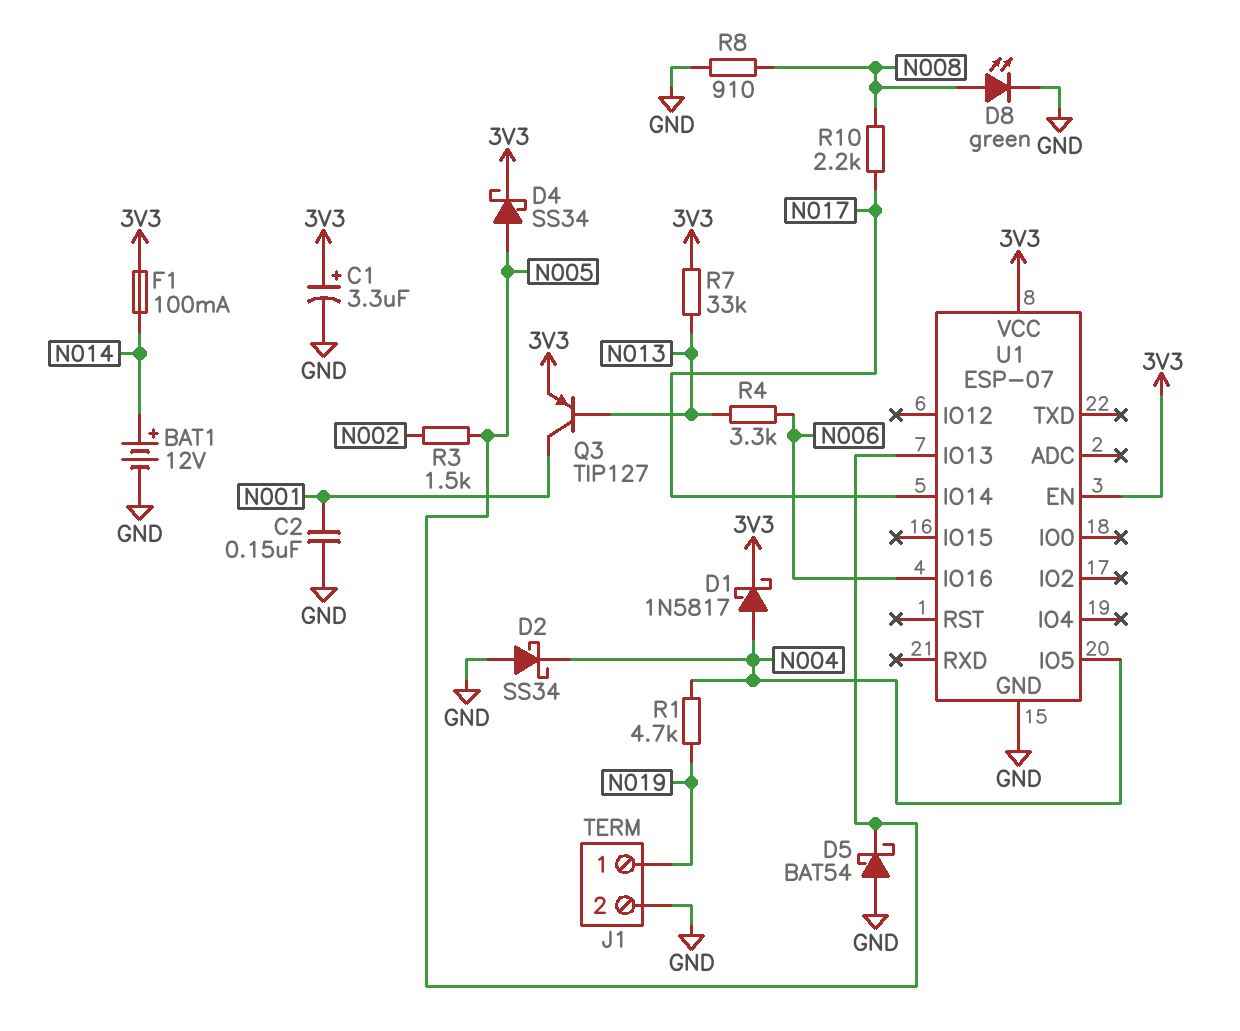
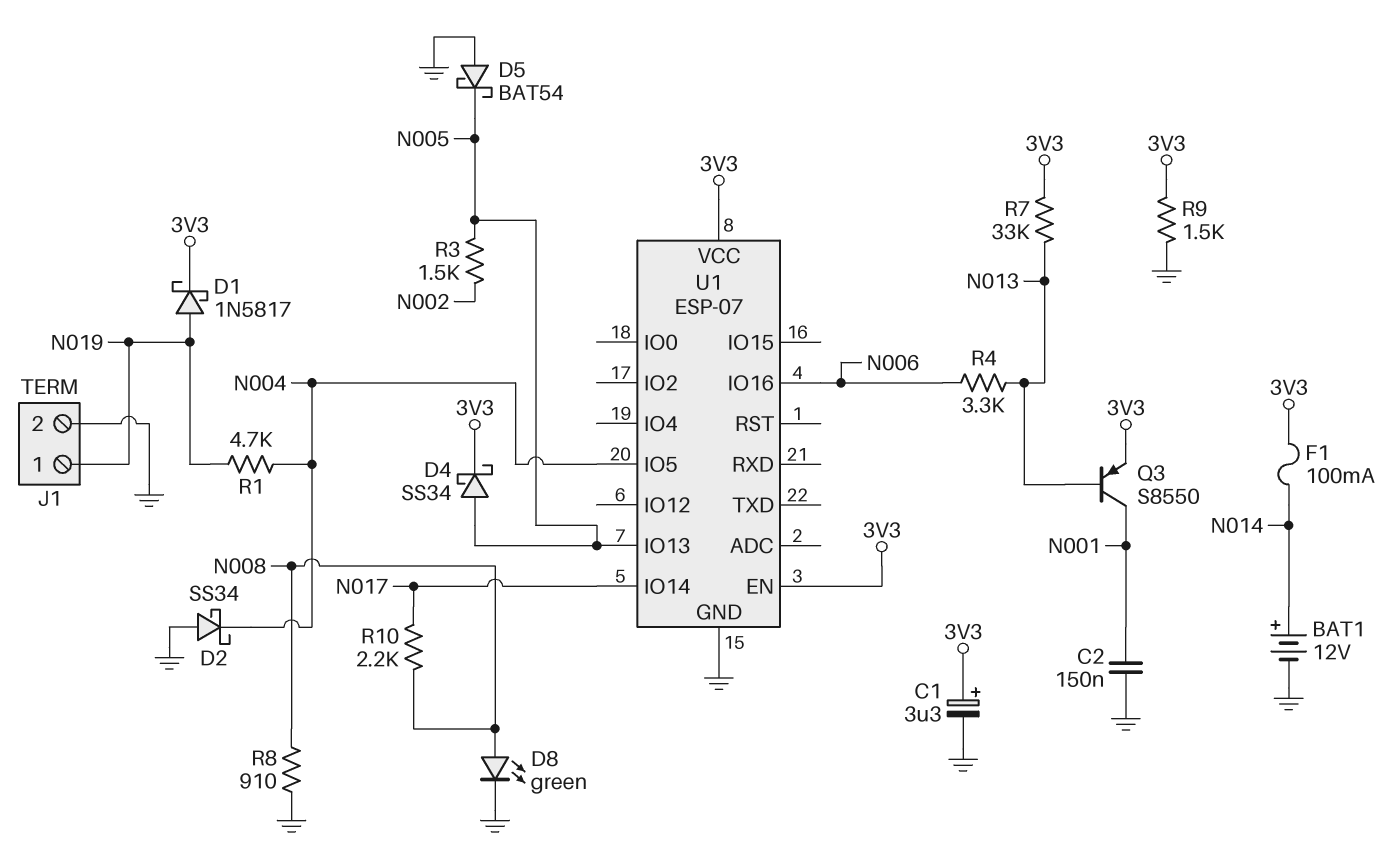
D1: schottky 1N5817 (A N004, K 3V3) -> schottky 1N5817 (A N019, K 3V3)
Q3: PNP TIP127 (B N013, C N001, E 3V3) -> PNP S8550 (B N013, C N001, E 3V3)
R9: none -> 1.5k (3V3, GND)

